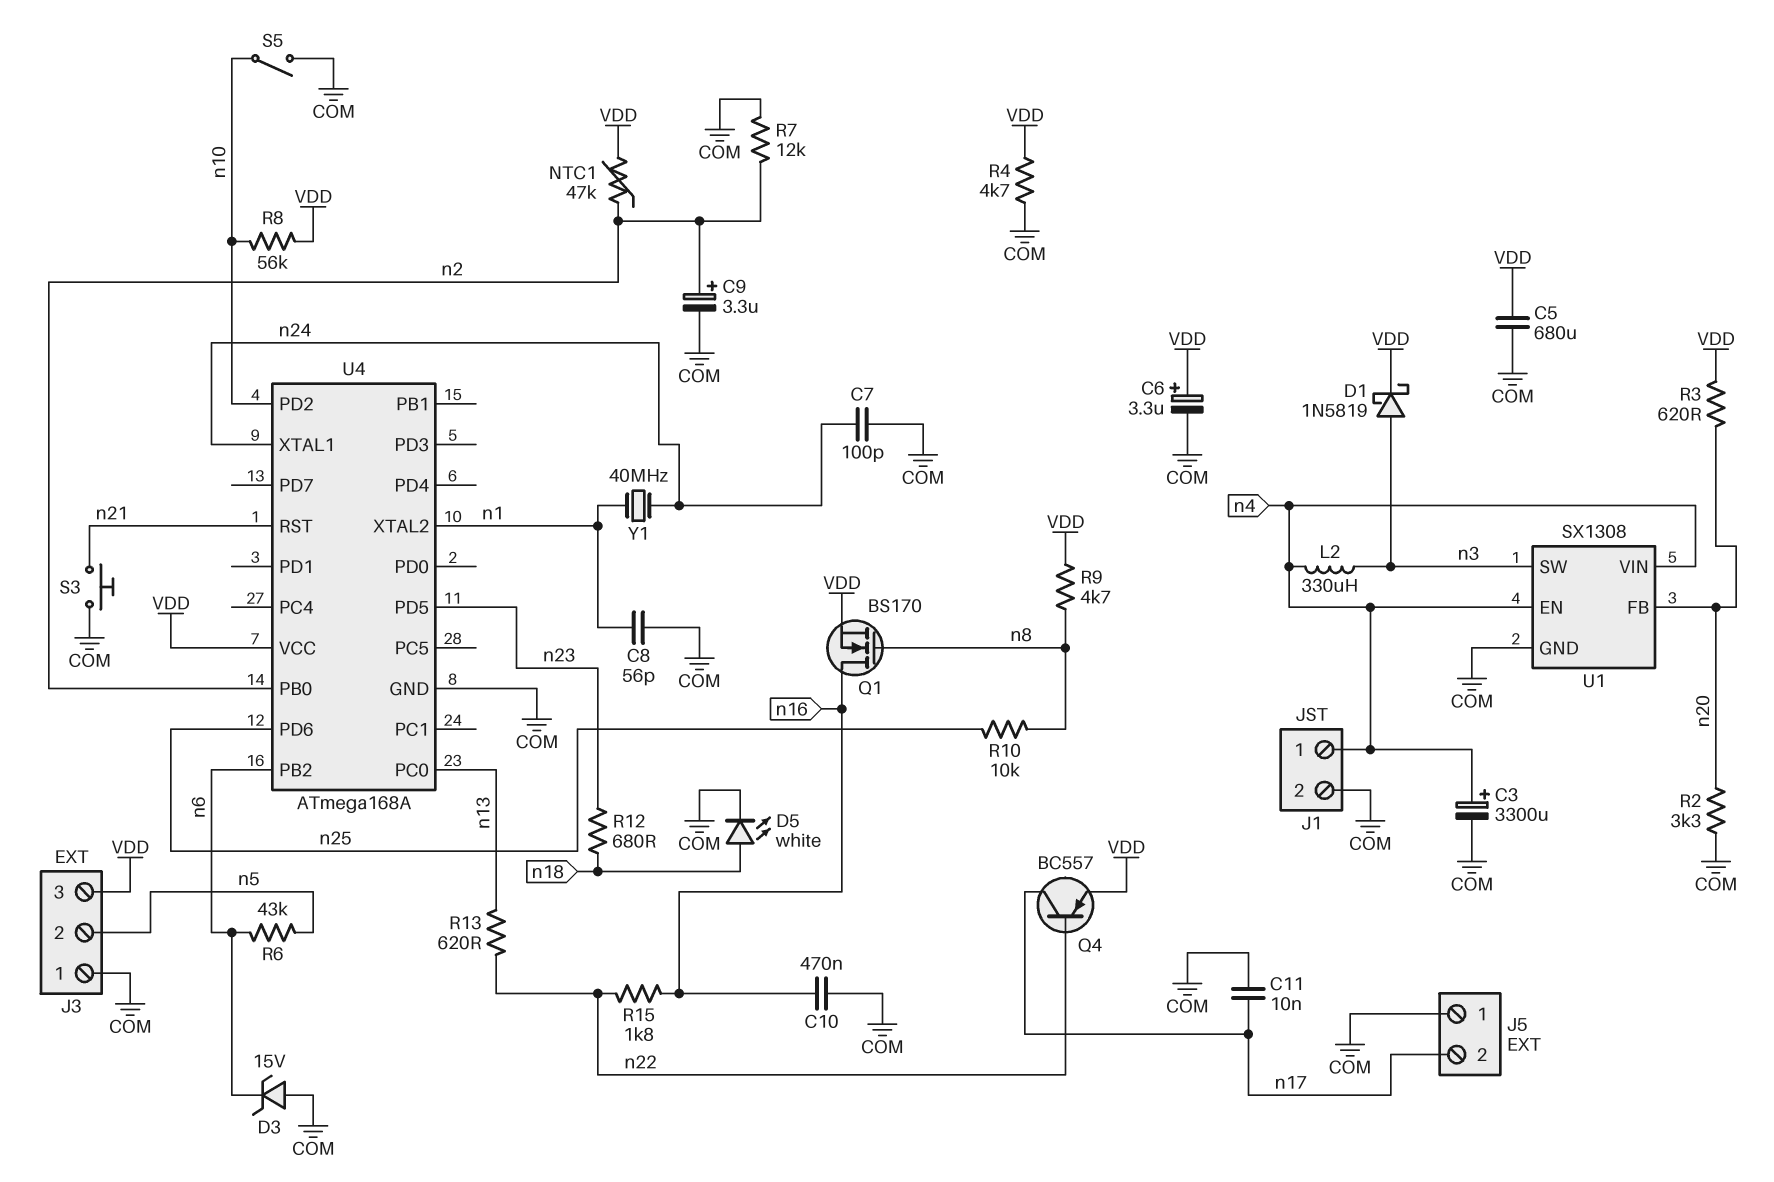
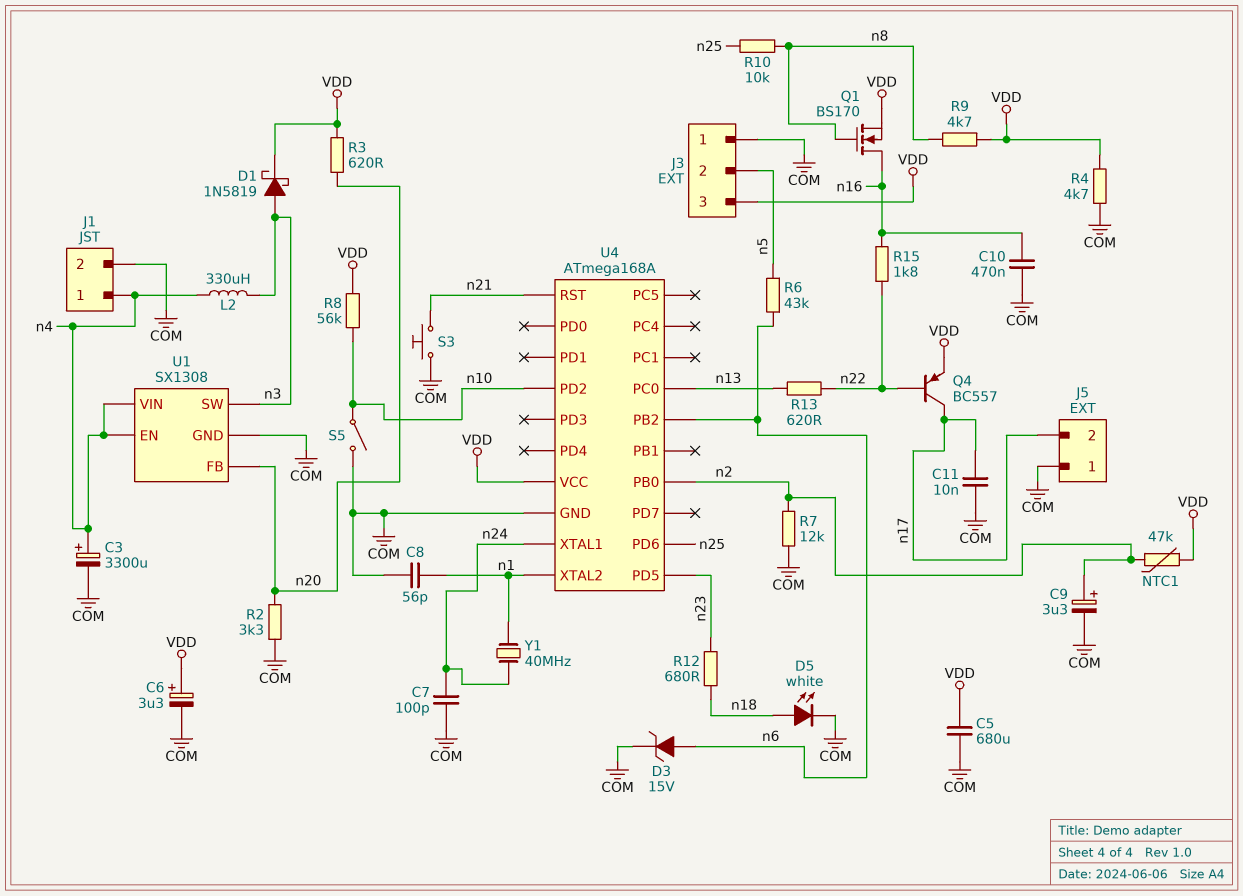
D3: zener 15V (A COM, K n6) -> zener 15V (A n6, K COM)

